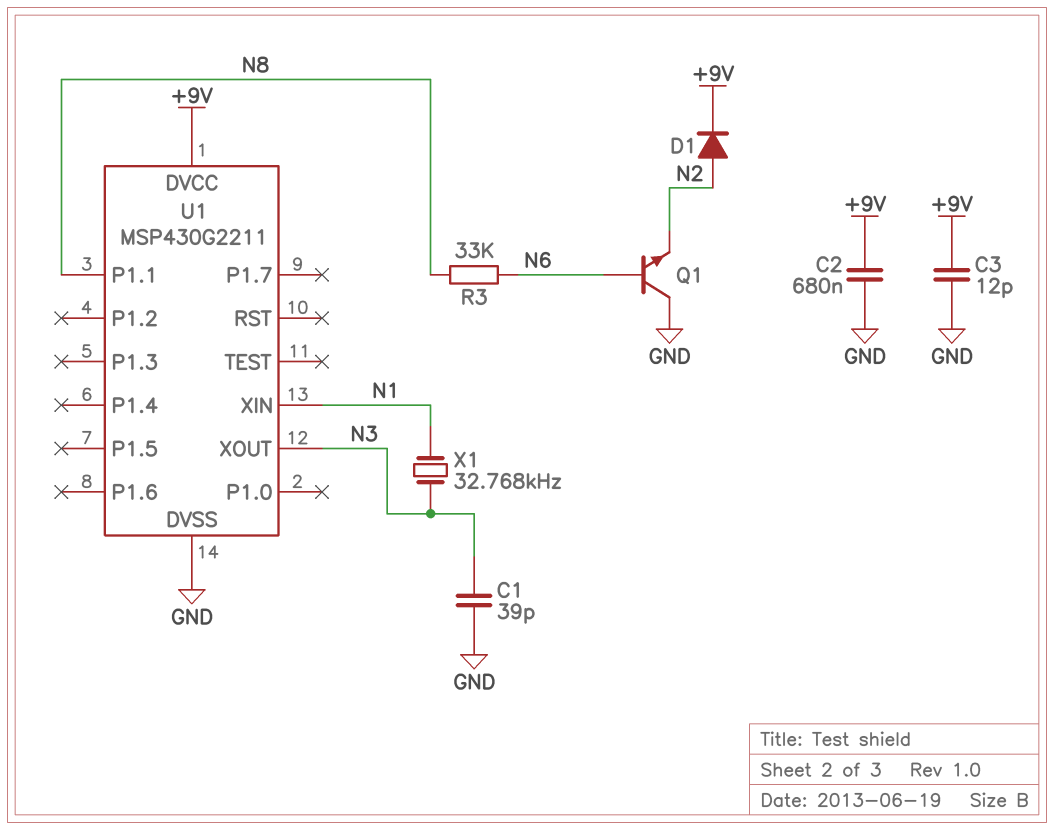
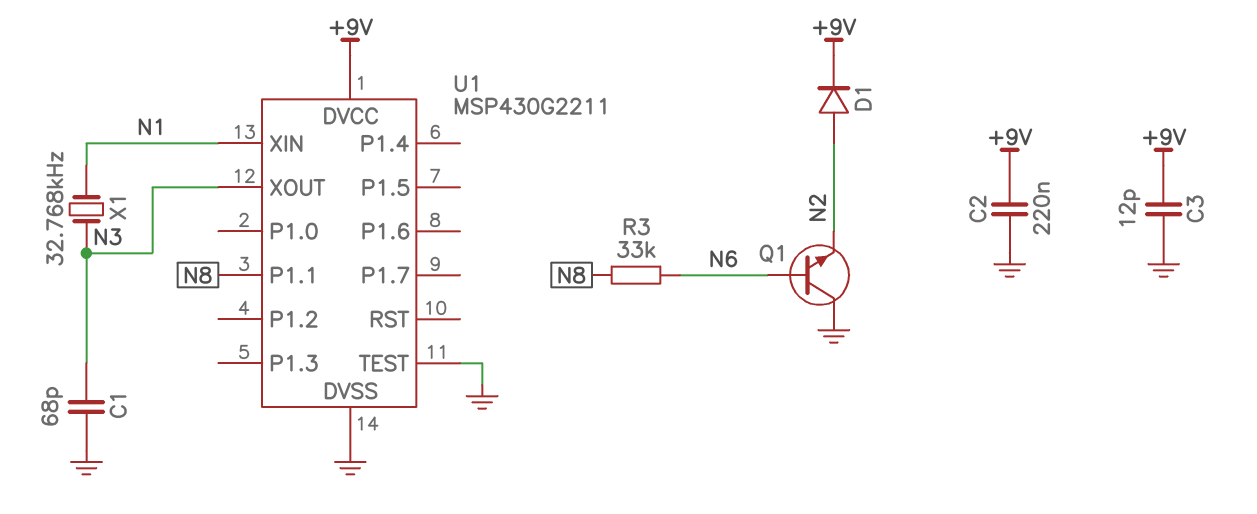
C1: 39pF (GND, N3) -> 68pF (GND, N3)
C2: 680nF (+9V, GND) -> 220nF (+9V, GND)
U1 pin TEST: none -> GND

